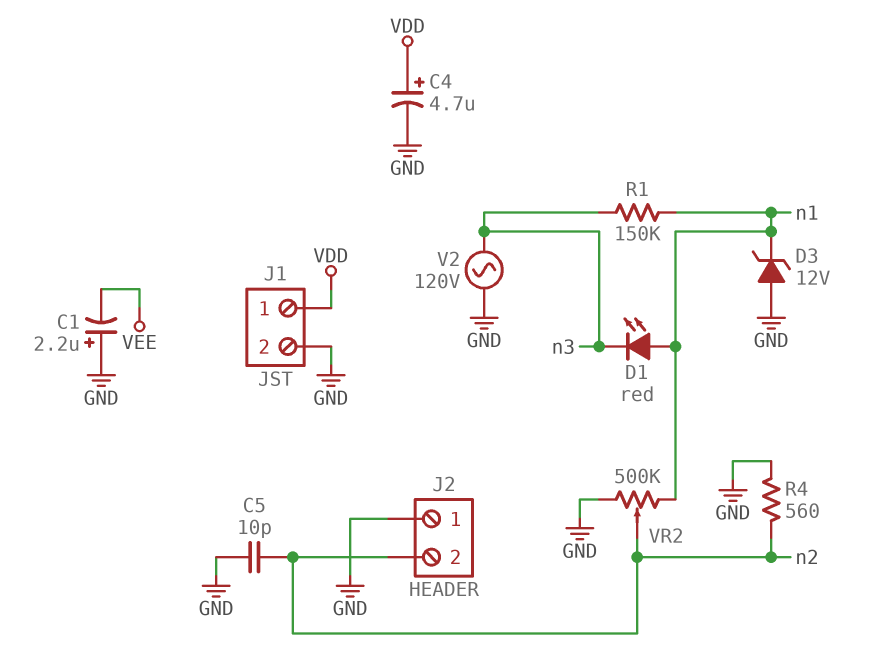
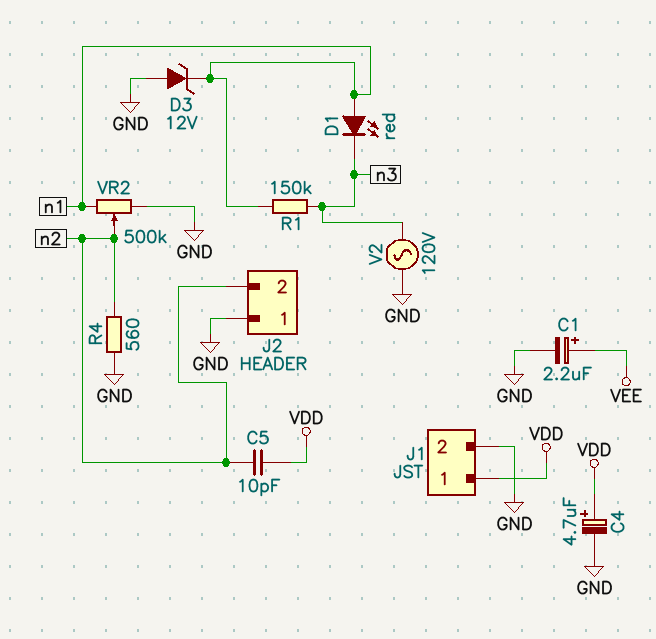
C1: 2.2uF (plus GND, minus VEE) -> 2.2uF (plus VEE, minus GND)
C5: 10pF (GND, n2) -> 10pF (VDD, n2)

